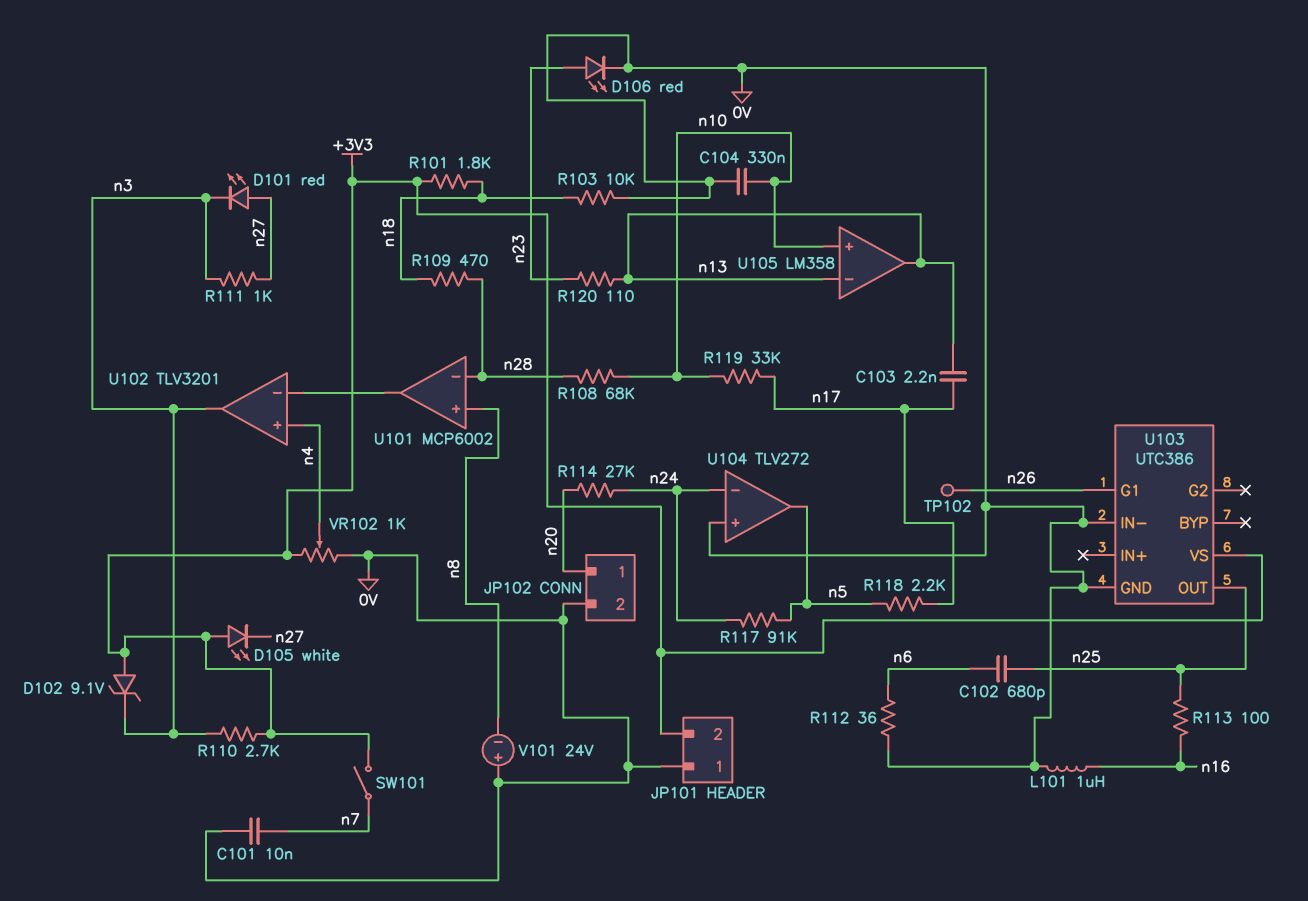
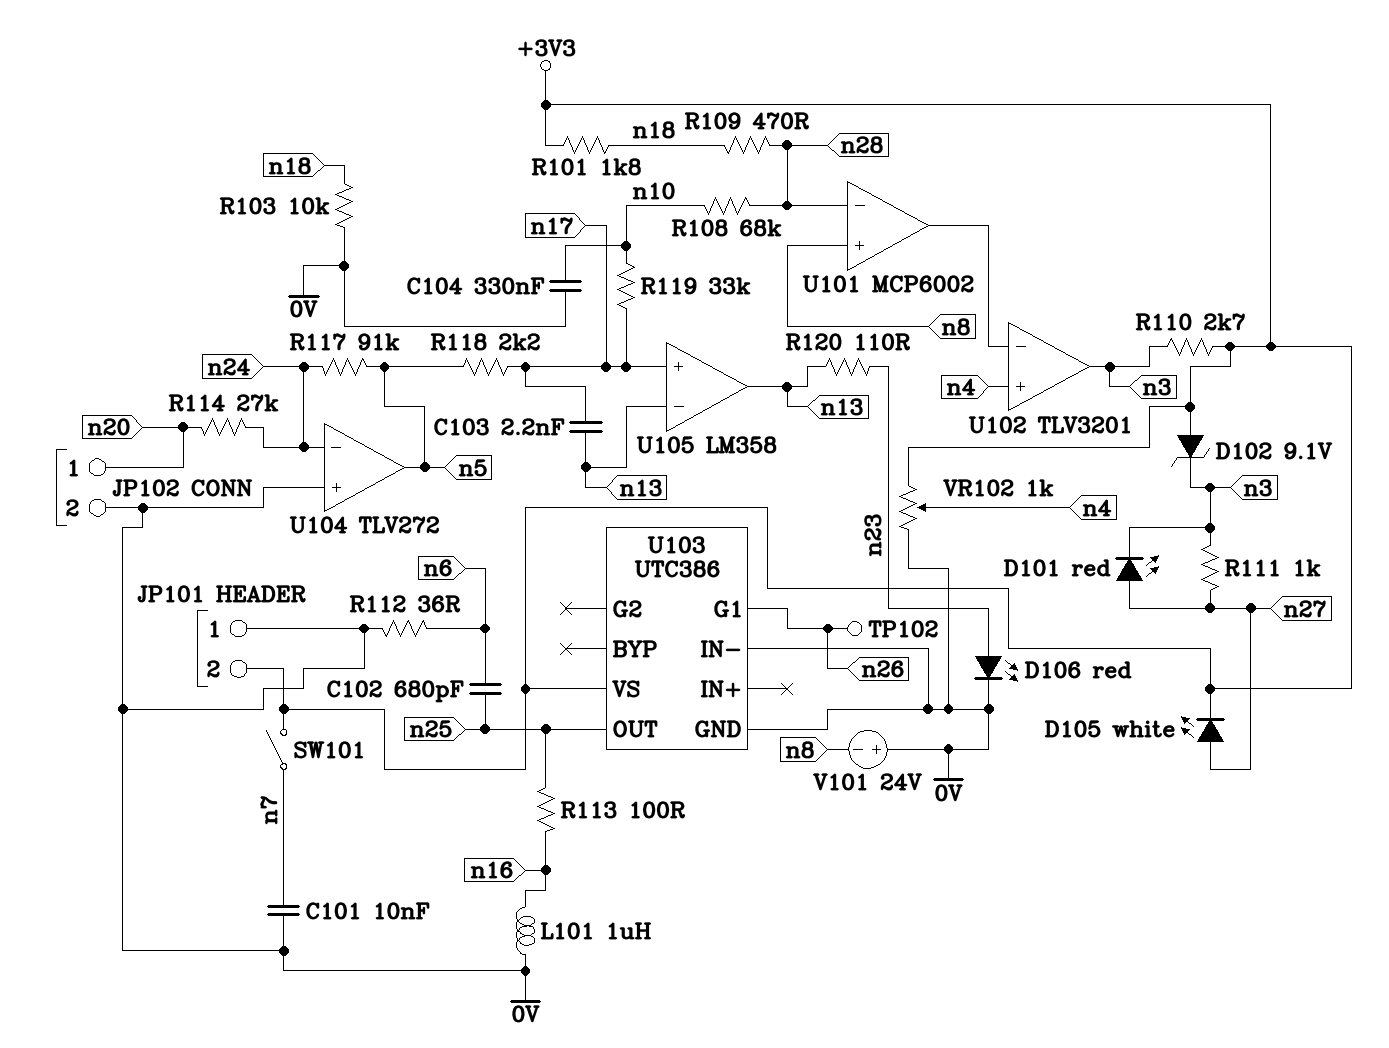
D105: LED white (A +3V3, K n27) -> LED white (A n27, K +3V3)
U105 pin in+: n10 -> n17

